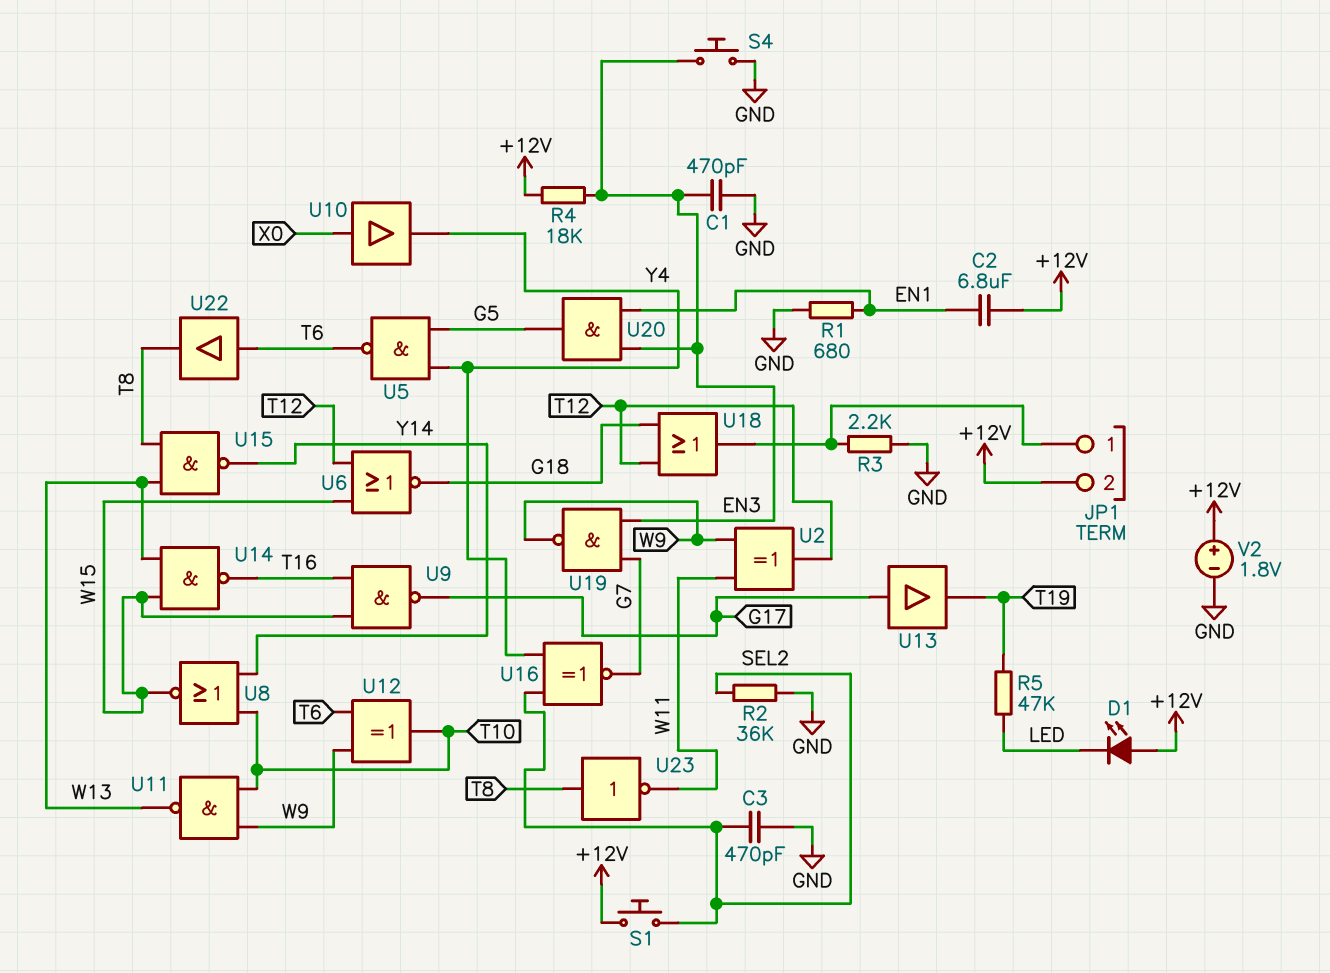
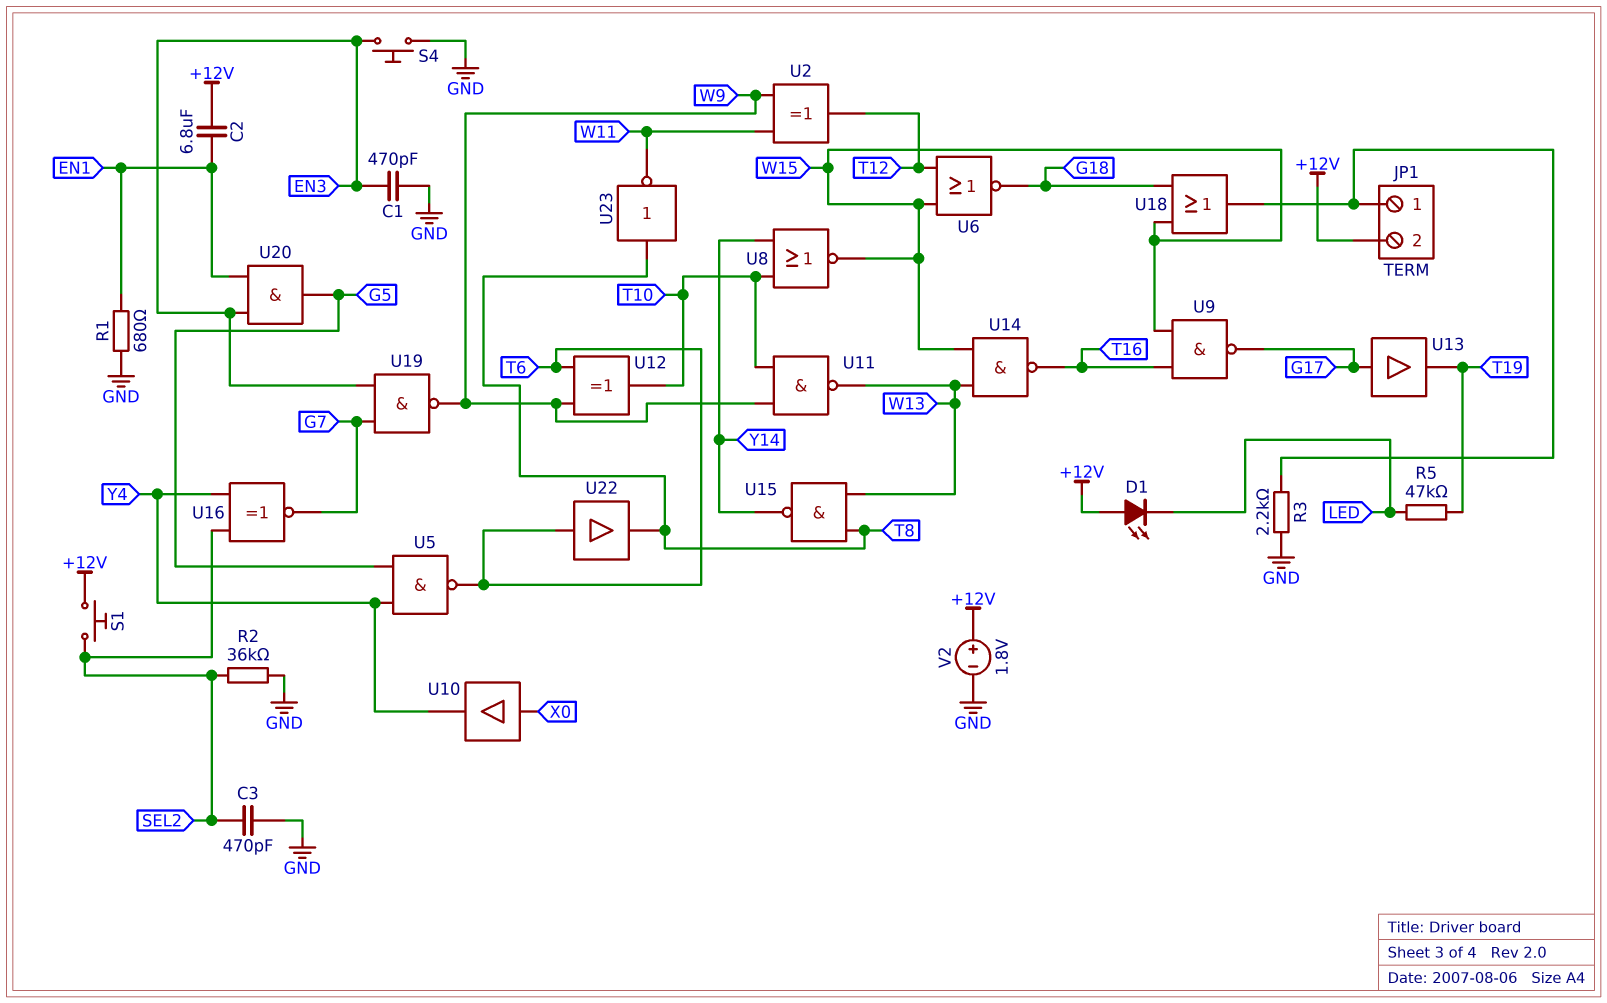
R4: 18k (+12V, EN3) -> none
U18: OR (in G18, in T12, out JP1/1) -> OR (in G18, in W15, out JP1/1)

